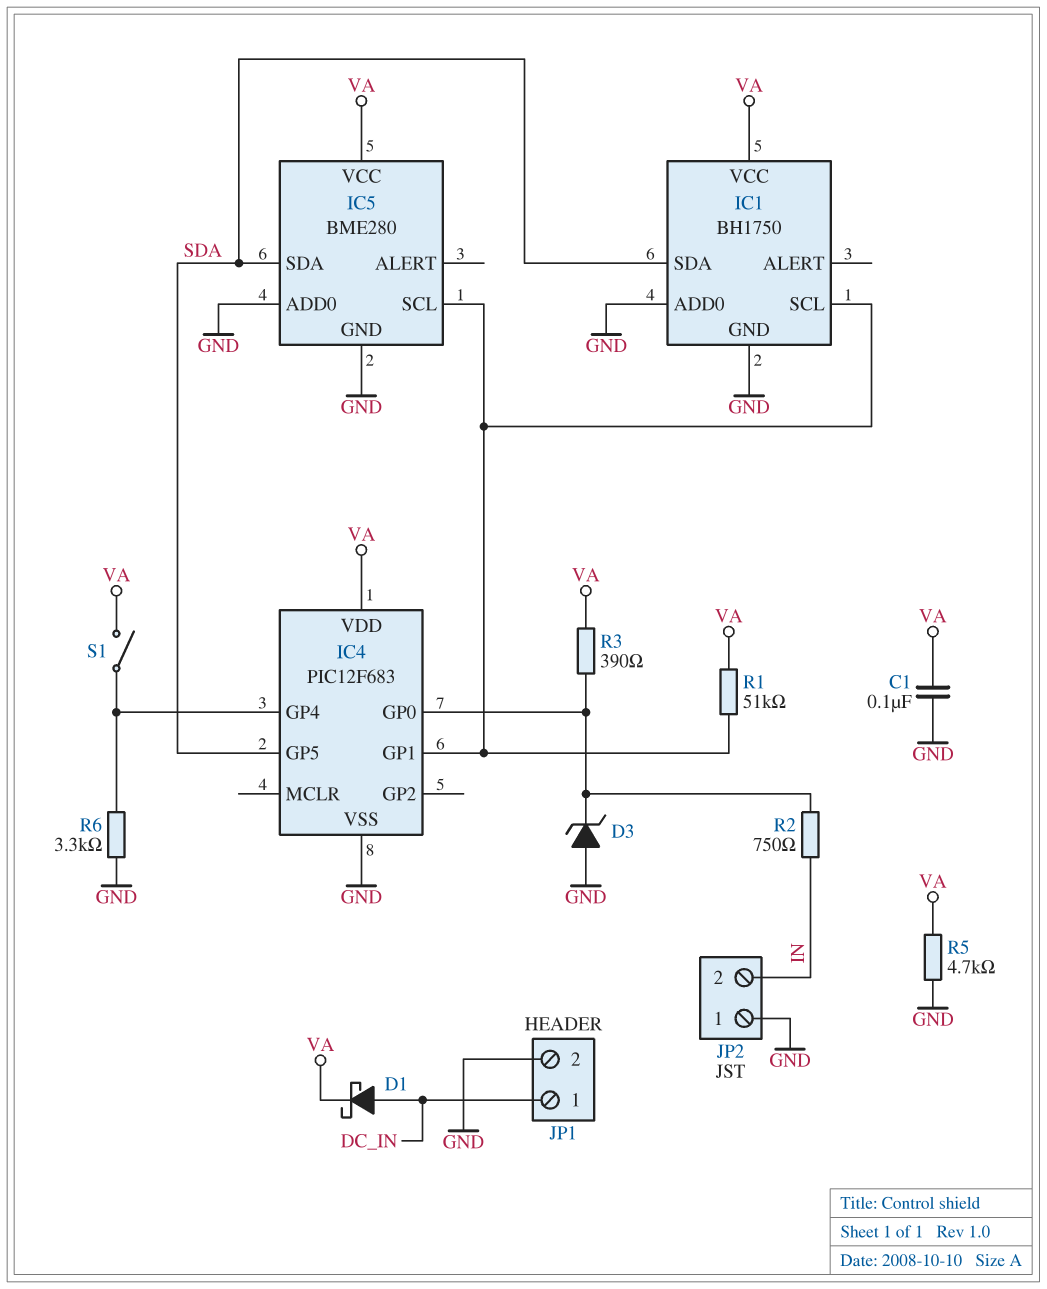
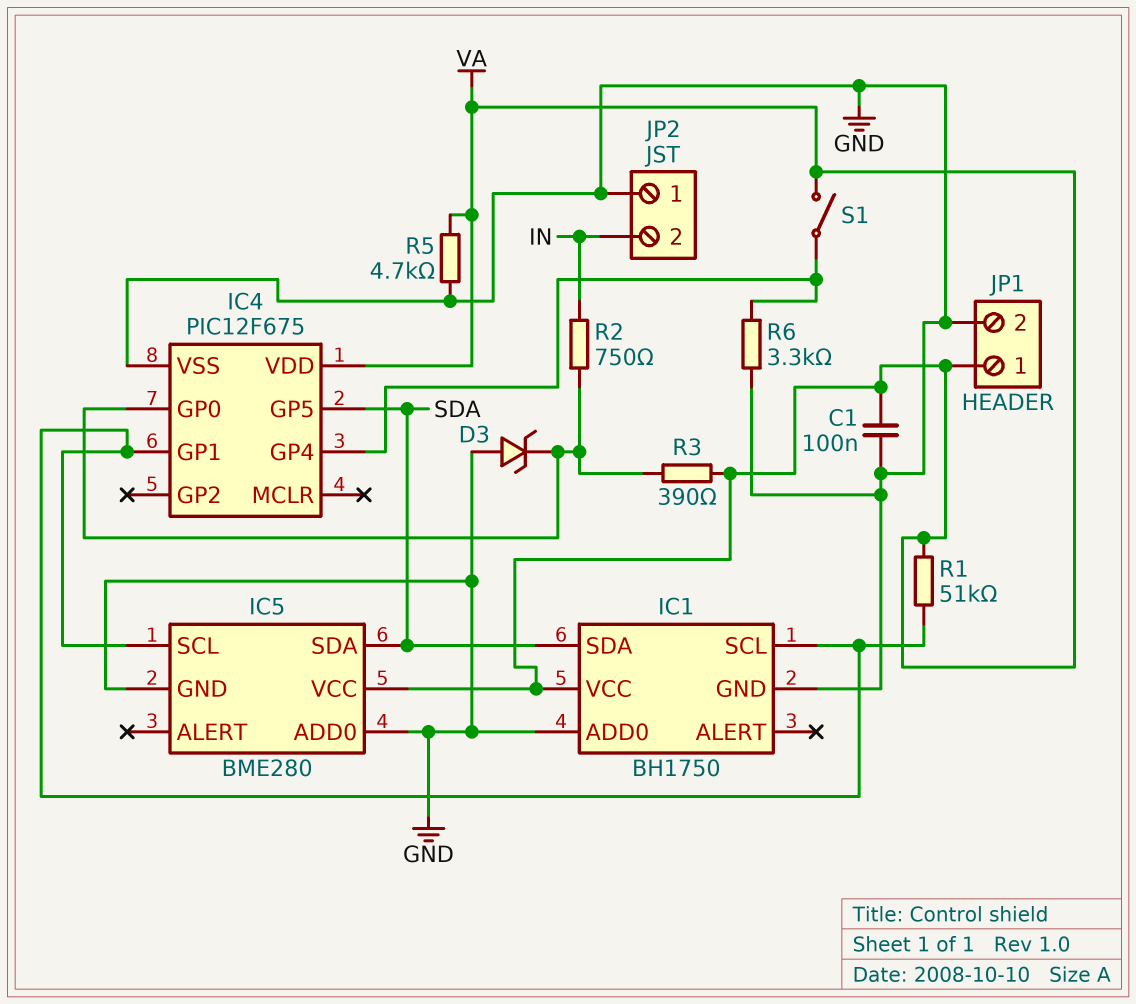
D1: schottky (A DC_IN, K VA) -> none
IC4: PIC12F683 -> PIC12F675
JP1 pin 1: DC_IN -> VA

